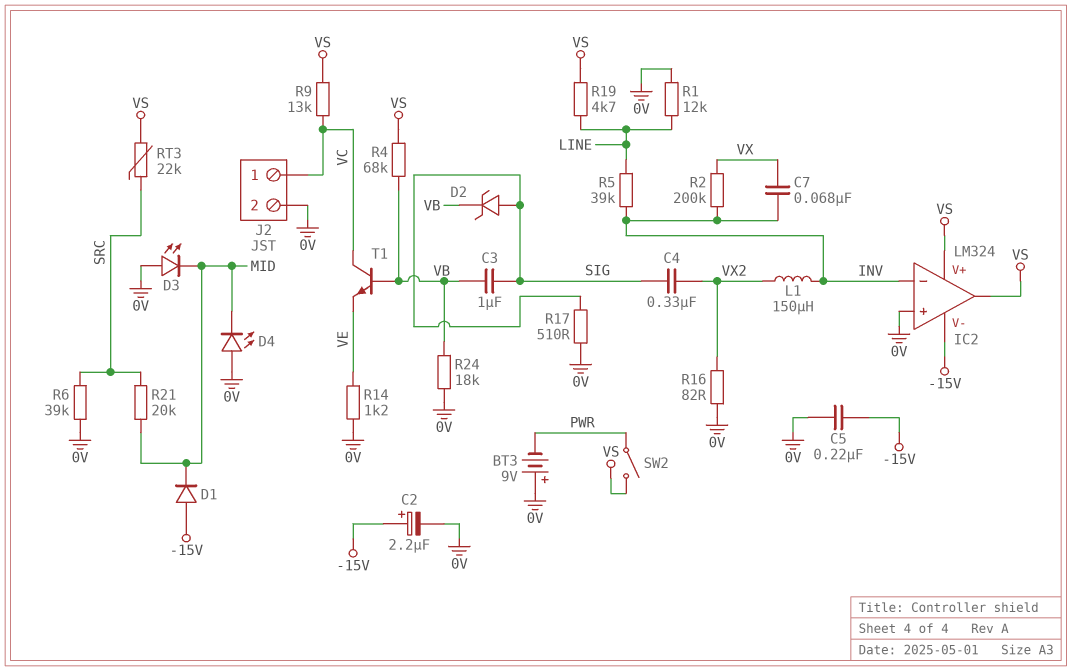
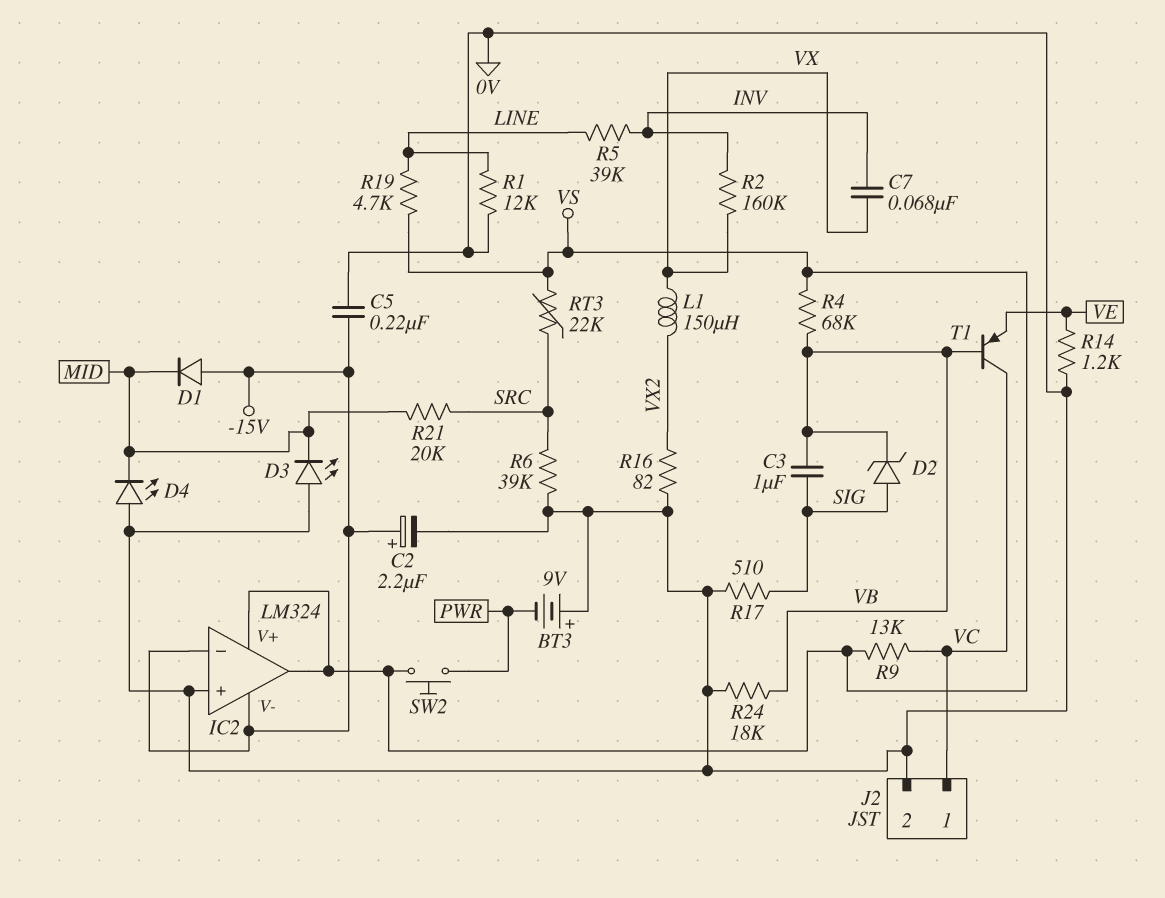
C4: 330nF (SIG, VX2) -> none
IC2 pin in-: INV -> -15V
L1: 150uH (INV, VX2) -> 150uH (VX, VX2)
R2: 200k (INV, VX) -> 160k (INV, VX)
SW2: switch (PWR, VS) -> button (PWR, VS)
T1: NPN (B VB, C VC, E VE) -> PNP (B VB, C VC, E VE)

